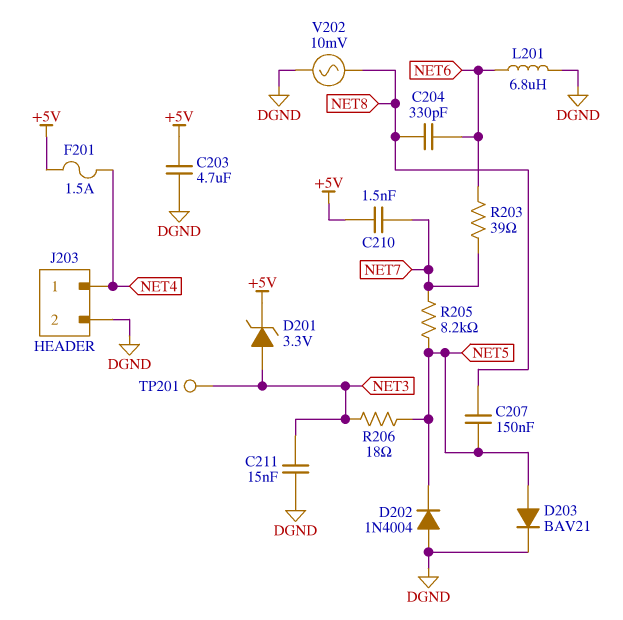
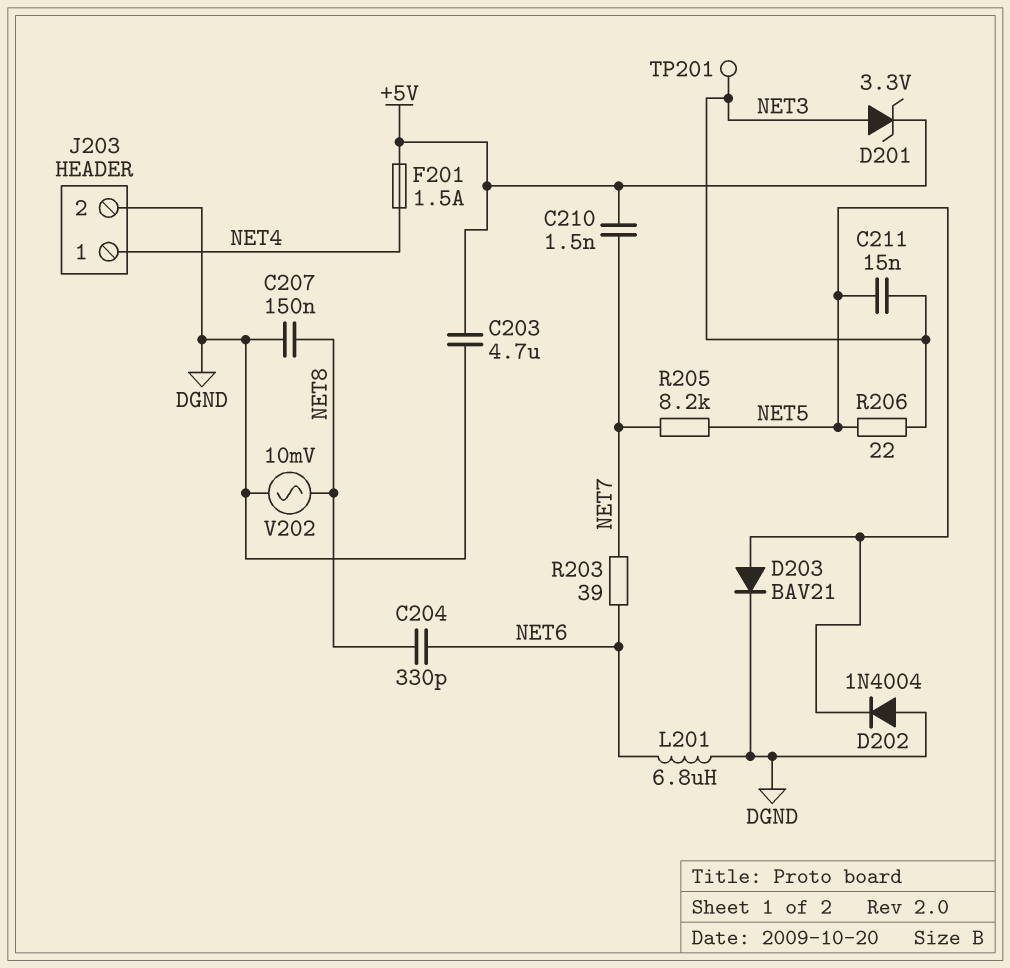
C207: 150nF (NET5, NET8) -> 150nF (DGND, NET8)
C211: 15nF (DGND, NET3) -> 15nF (NET3, NET5)
R206: 18 (NET3, NET5) -> 22 (NET3, NET5)

